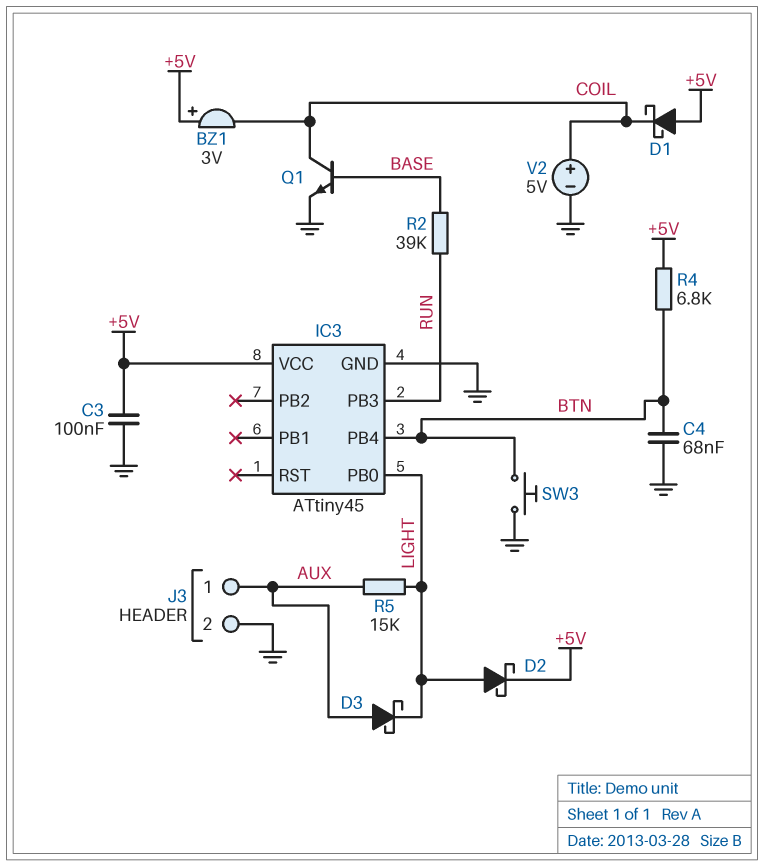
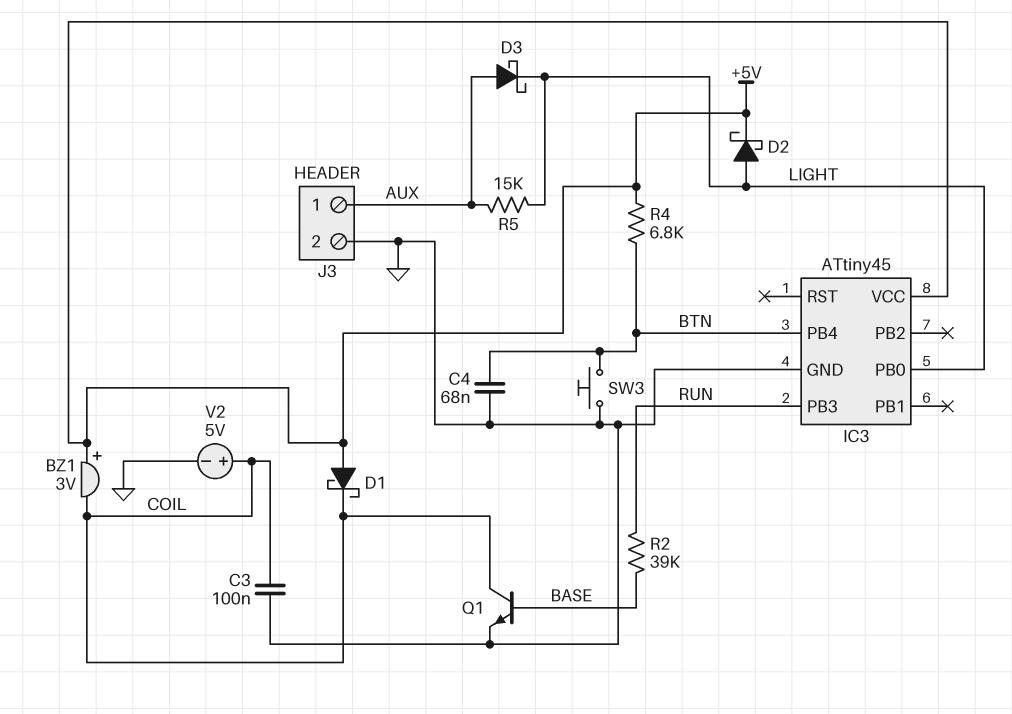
C3: 100nF (+5V, GND) -> 100nF (COIL, GND)

